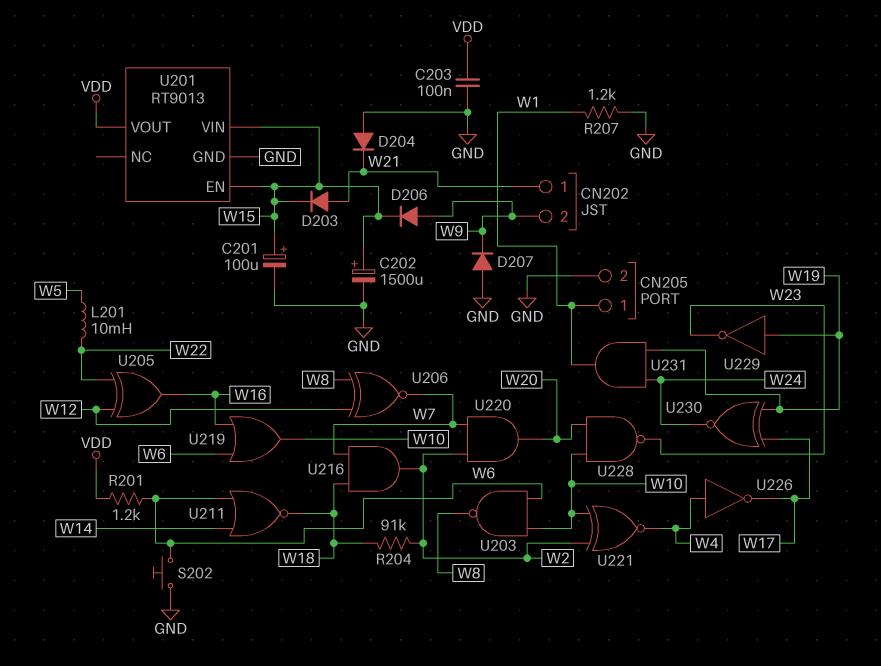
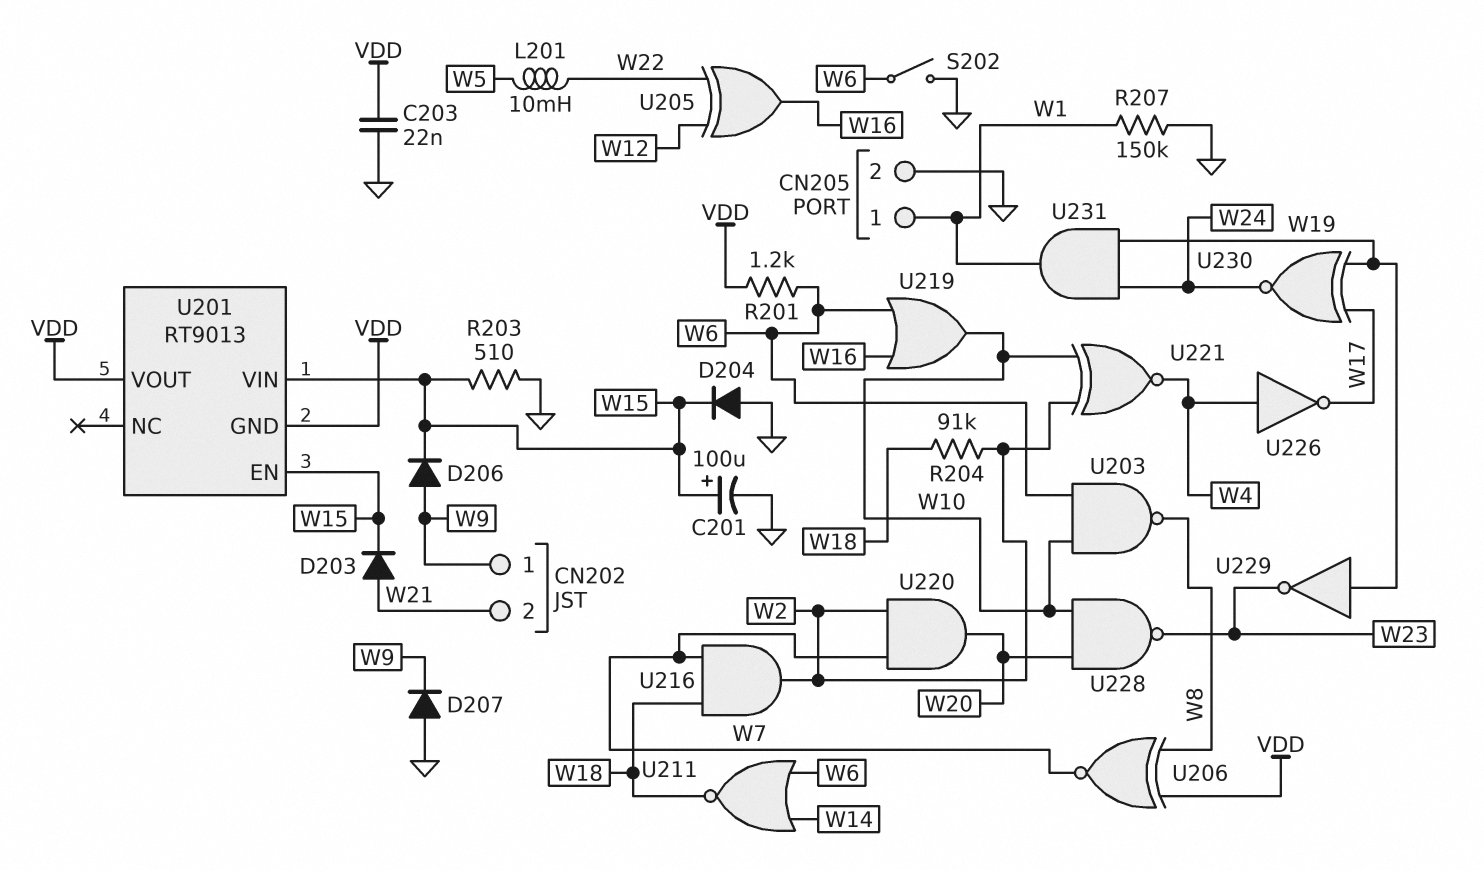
C202: 1500uF (plus W15, minus GND) -> none
C203: 100nF (GND, VDD) -> 22nF (GND, VDD)
CN202 pin 1: W21 -> W9
CN202 pin 2: W9 -> W21
D204: diode (A GND, K W21) -> diode (A GND, K W15)
R203: none -> 510 (GND, W15)
R207: 1.2k (GND, W1) -> 150k (GND, W1)
S202: button (GND, W6) -> switch (GND, W6)
U201 pin GND: GND -> VDD
U206: XNOR (in W8, in W12, out W7) -> XNOR (in VDD, in W8, out W7)

